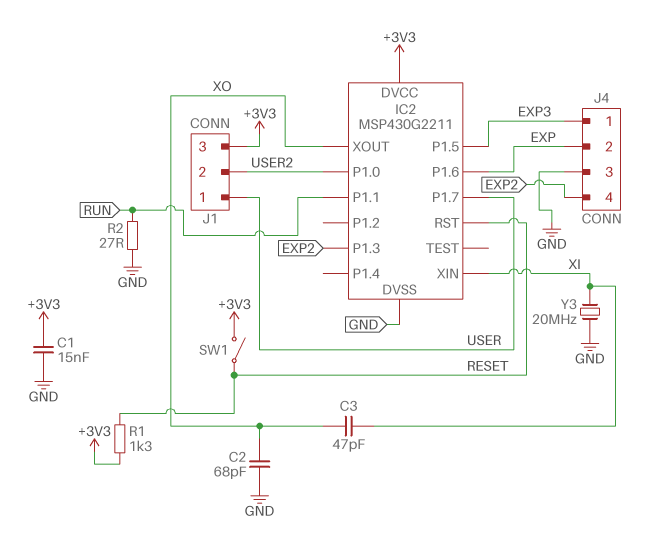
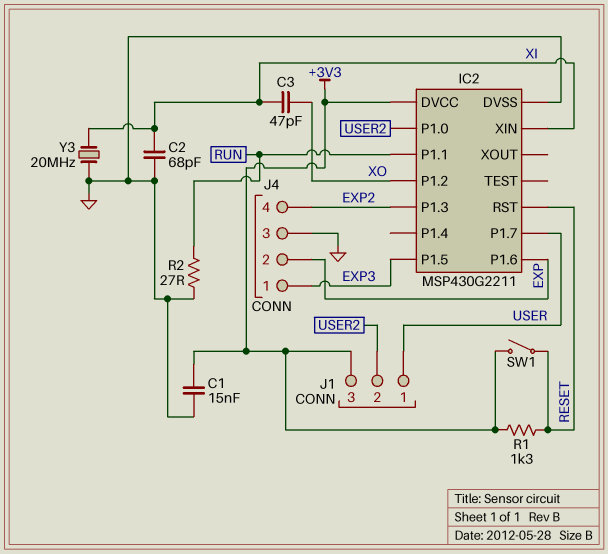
C2: 68pF (GND, XO) -> 68pF (GND, XI)
IC2 pin P1.2: none -> XO
IC2 pin XOUT: XO -> none

